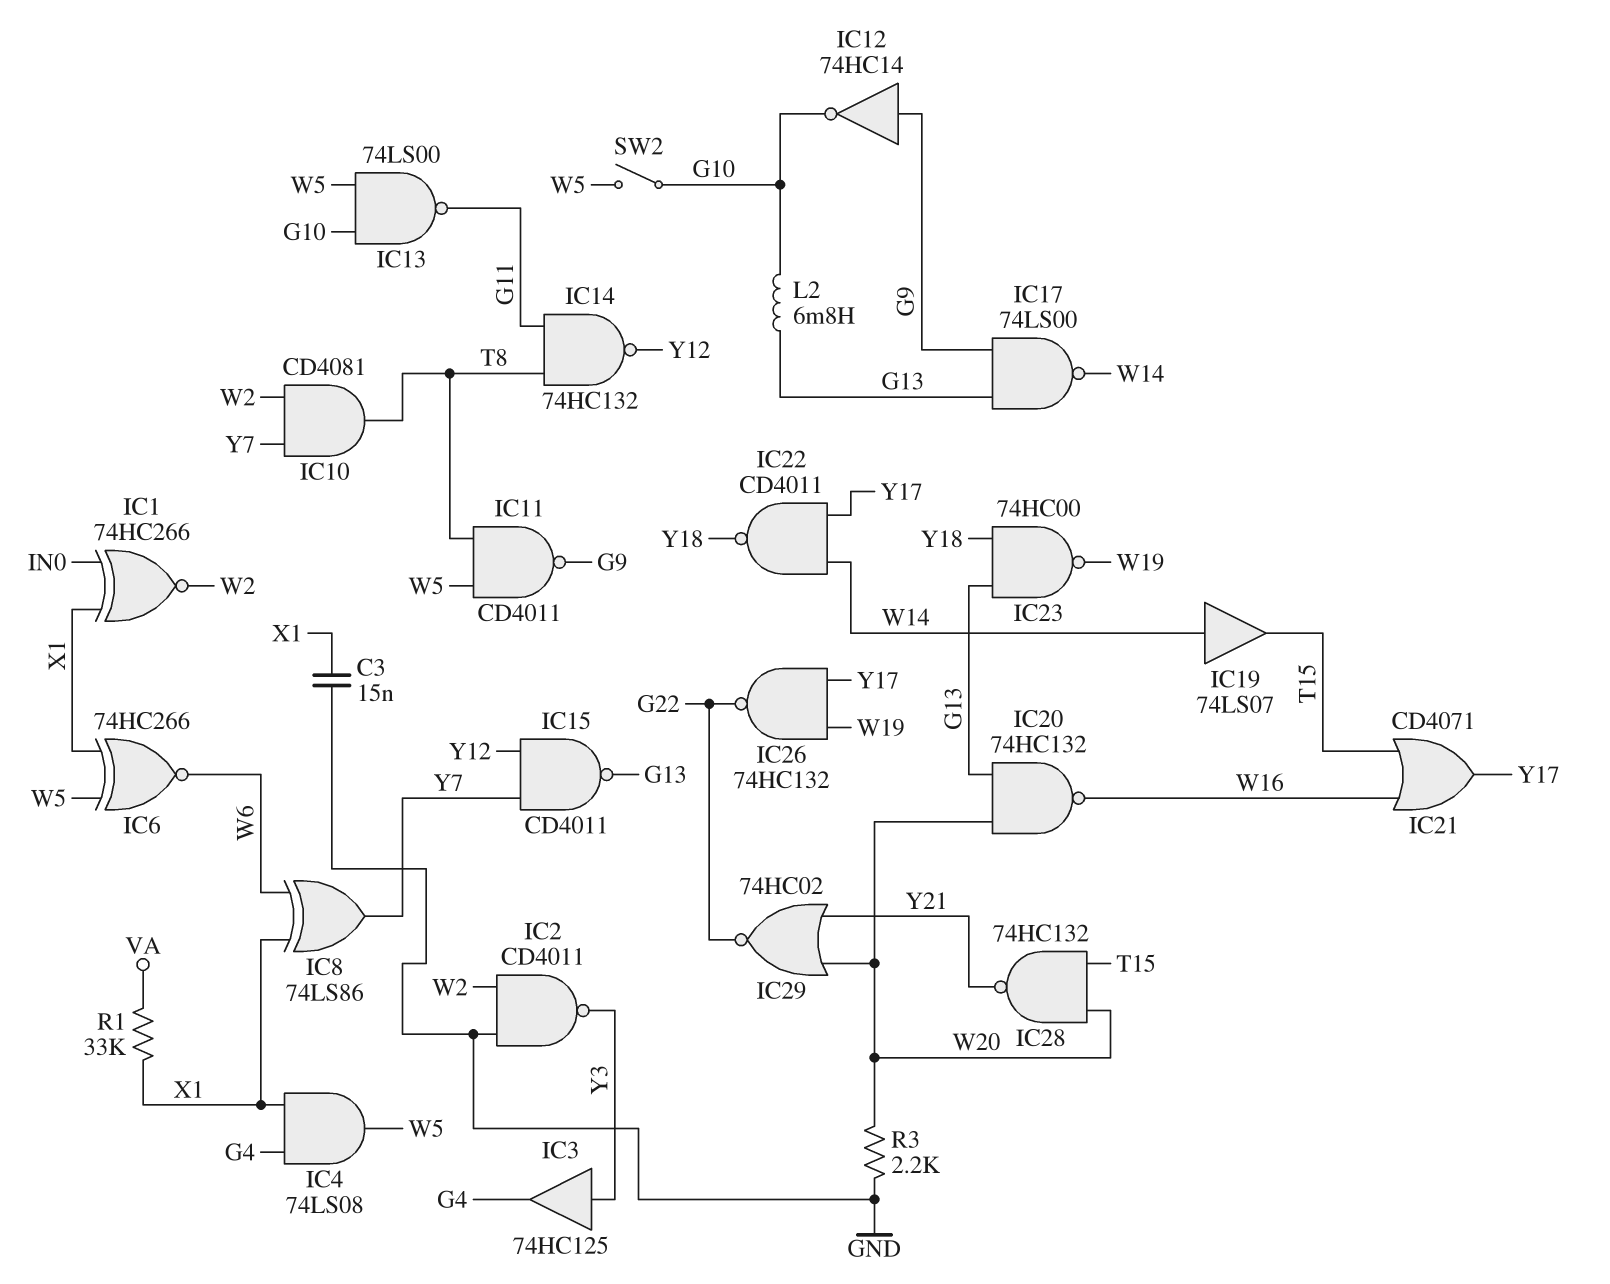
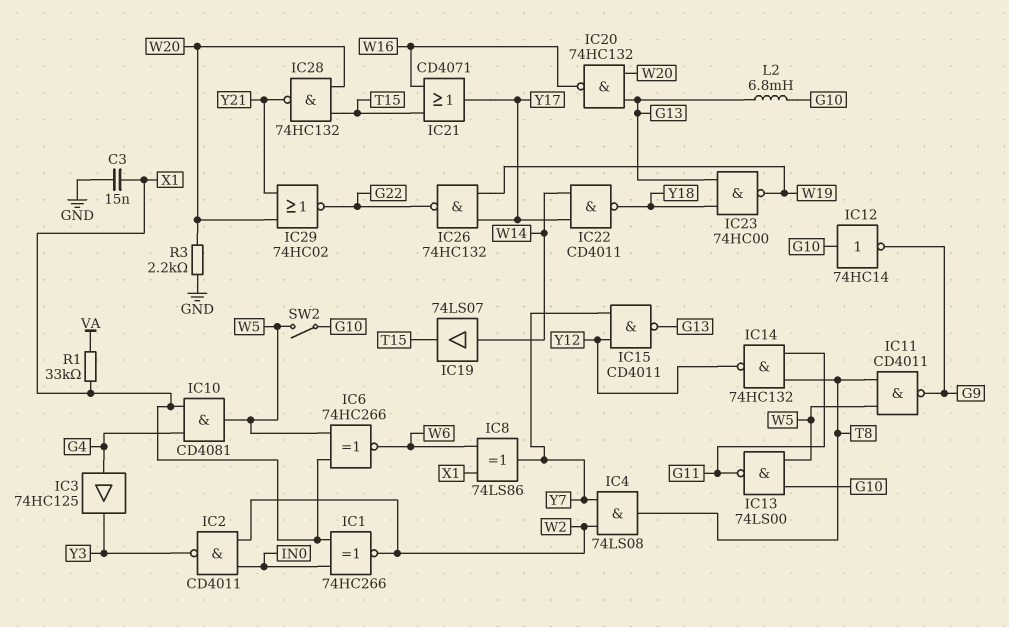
IC2: NAND CD4011 (in GND, in W2, out Y3) -> NAND CD4011 (in IN0, in W2, out Y3)
IC3: buffer 74HC125 (in Y3, out G4) -> buffer 74HC125 (in G4, out Y3)
IC4: AND 74LS08 (in G4, in X1, out W5) -> AND 74LS08 (in W2, in Y7, out T8)
IC10: AND CD4081 (in W2, in Y7, out T8) -> AND CD4081 (in G4, in X1, out W5)
IC12: NOT 74HC14 (in G9, out G10) -> NOT 74HC14 (in G10, out G9)
IC17: NAND 74LS00 (in G9, in G13, out W14) -> none

